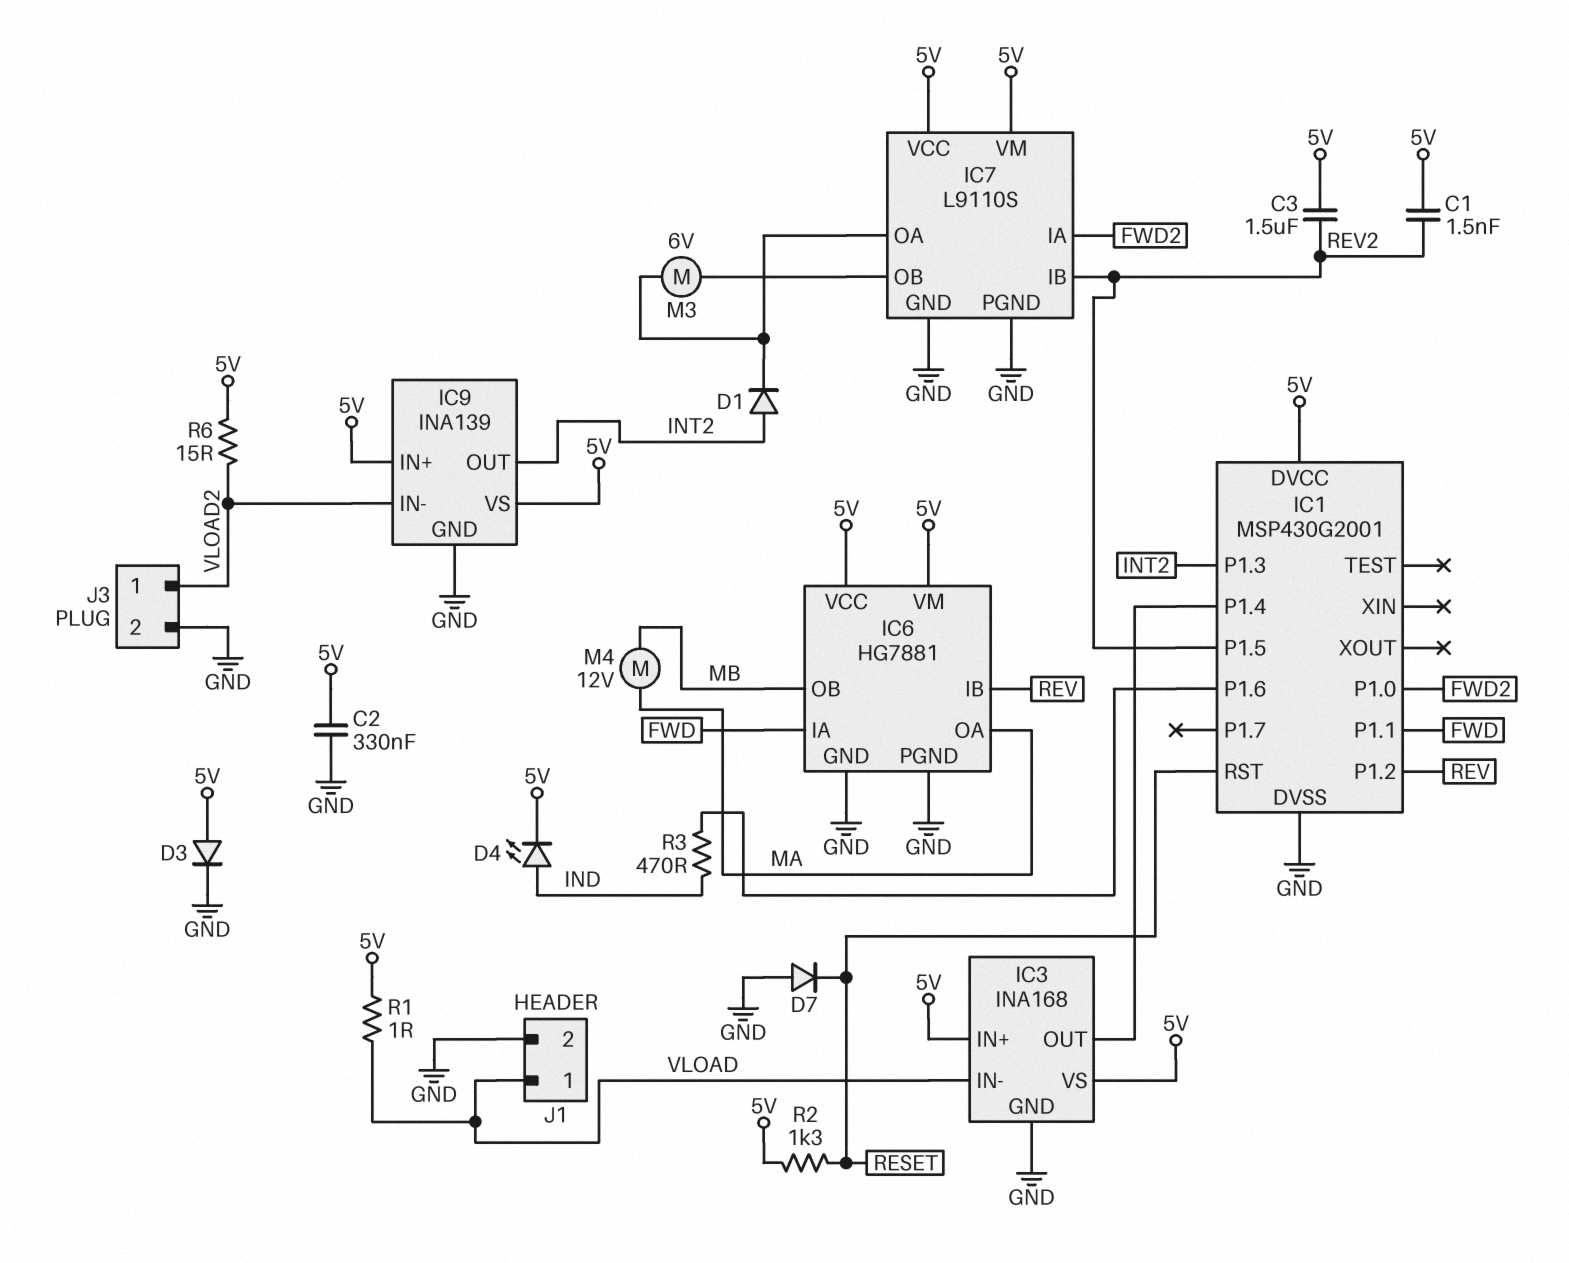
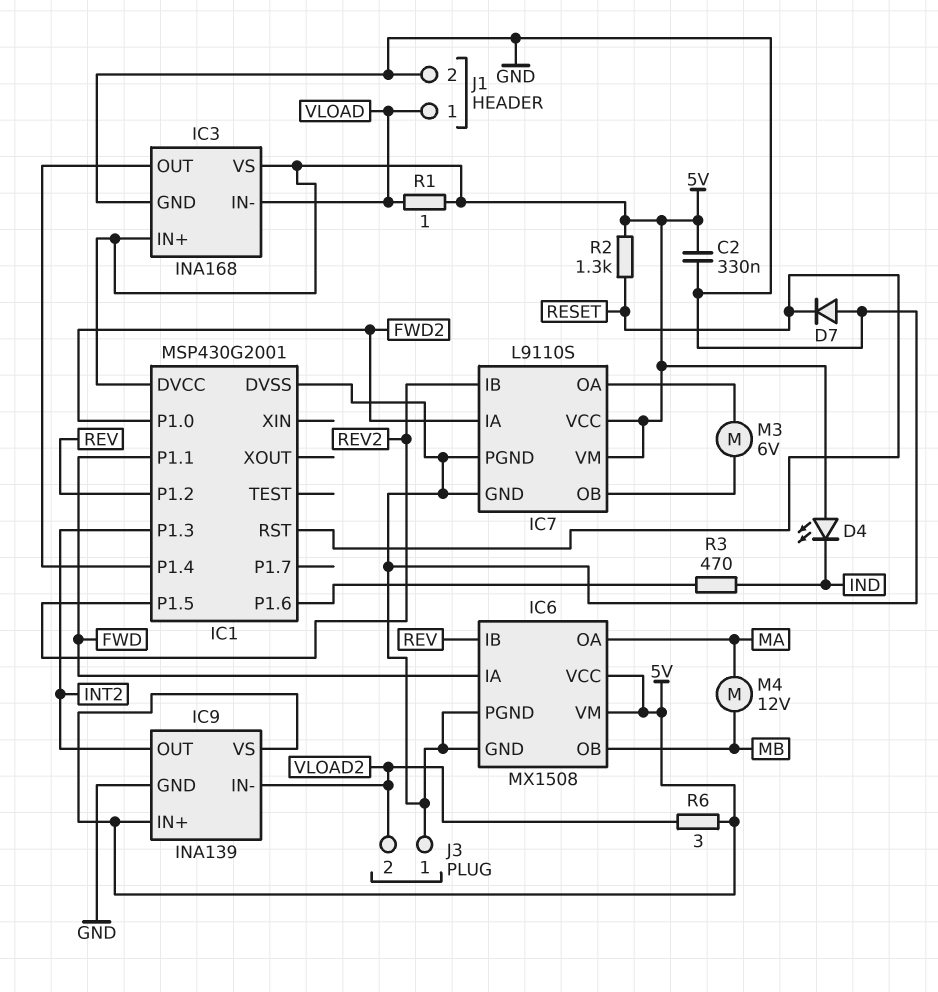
C1: 1.5nF (5V, REV2) -> none
C3: 1.5uF (5V, REV2) -> none
D1: diode (A INT2, K IC7/OA) -> none
D3: diode (A 5V, K GND) -> none
D4: LED (A IND, K 5V) -> LED (A 5V, K IND)
IC6: HG7881 -> MX1508
J3 pin 1: VLOAD2 -> GND
J3 pin 2: GND -> VLOAD2
R6: 15 (5V, VLOAD2) -> 3 (5V, VLOAD2)

